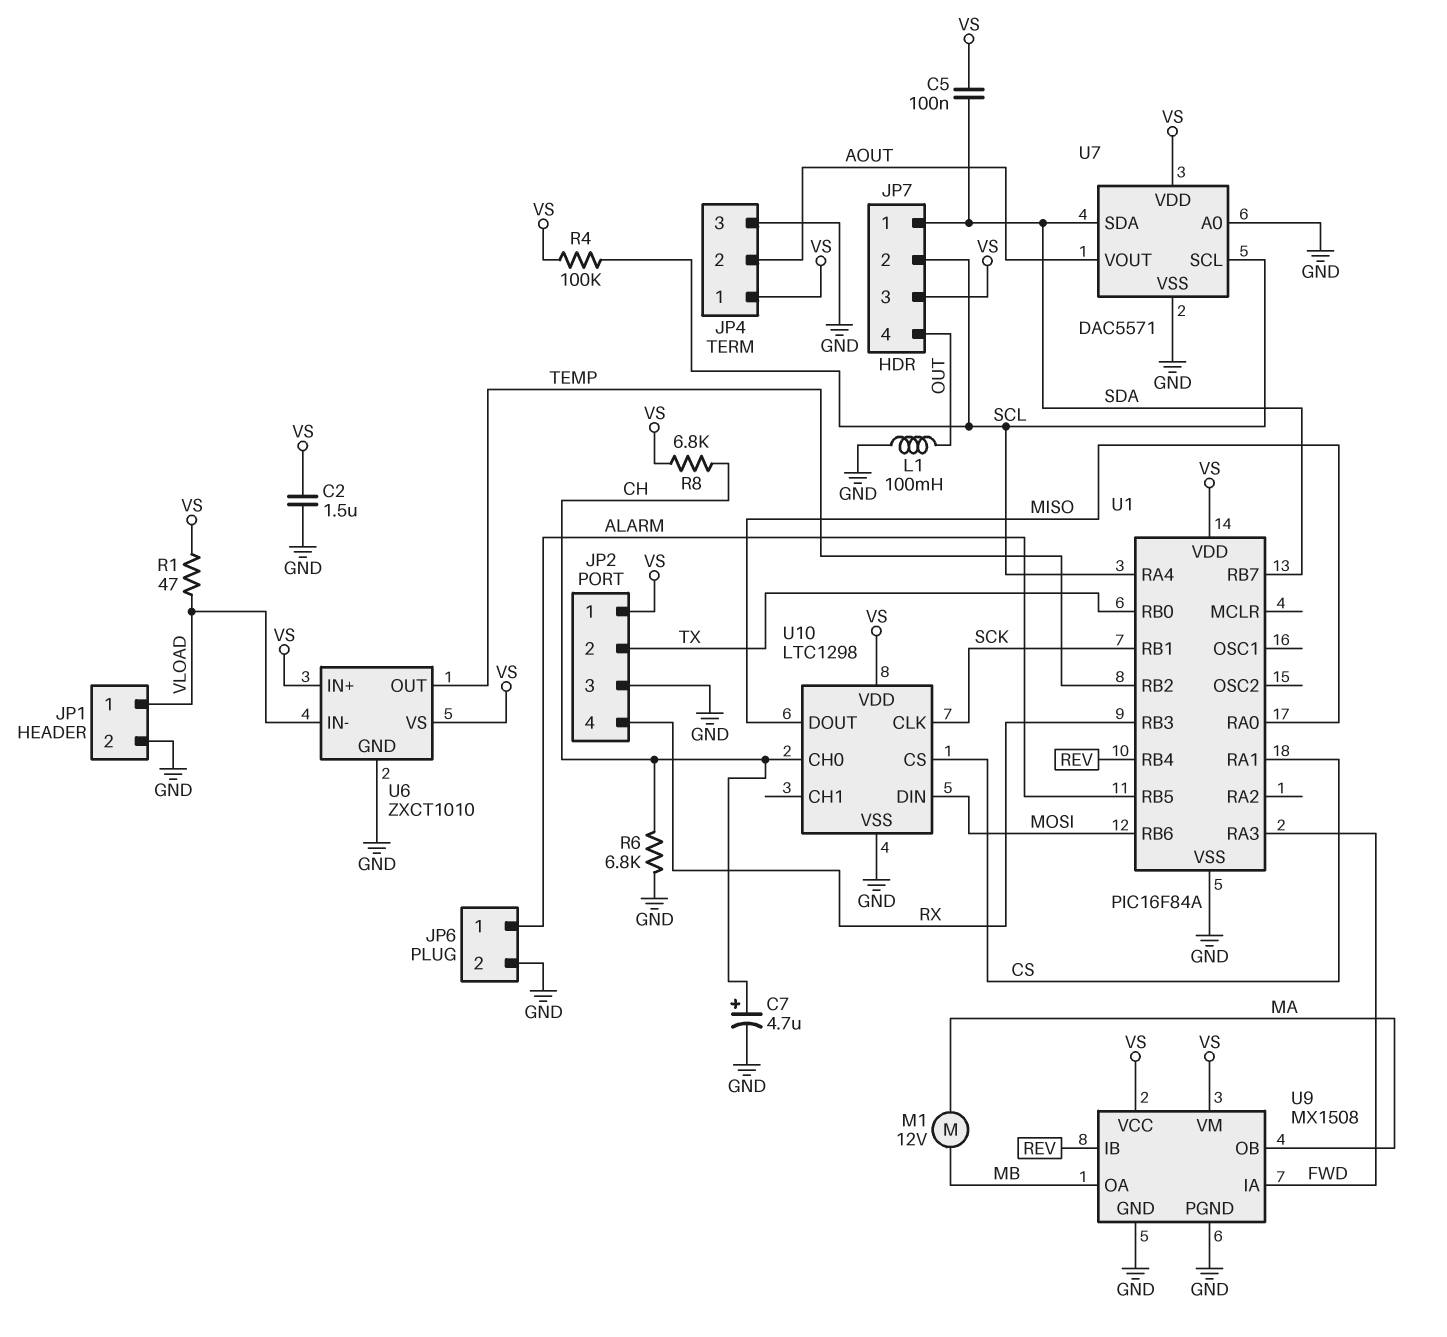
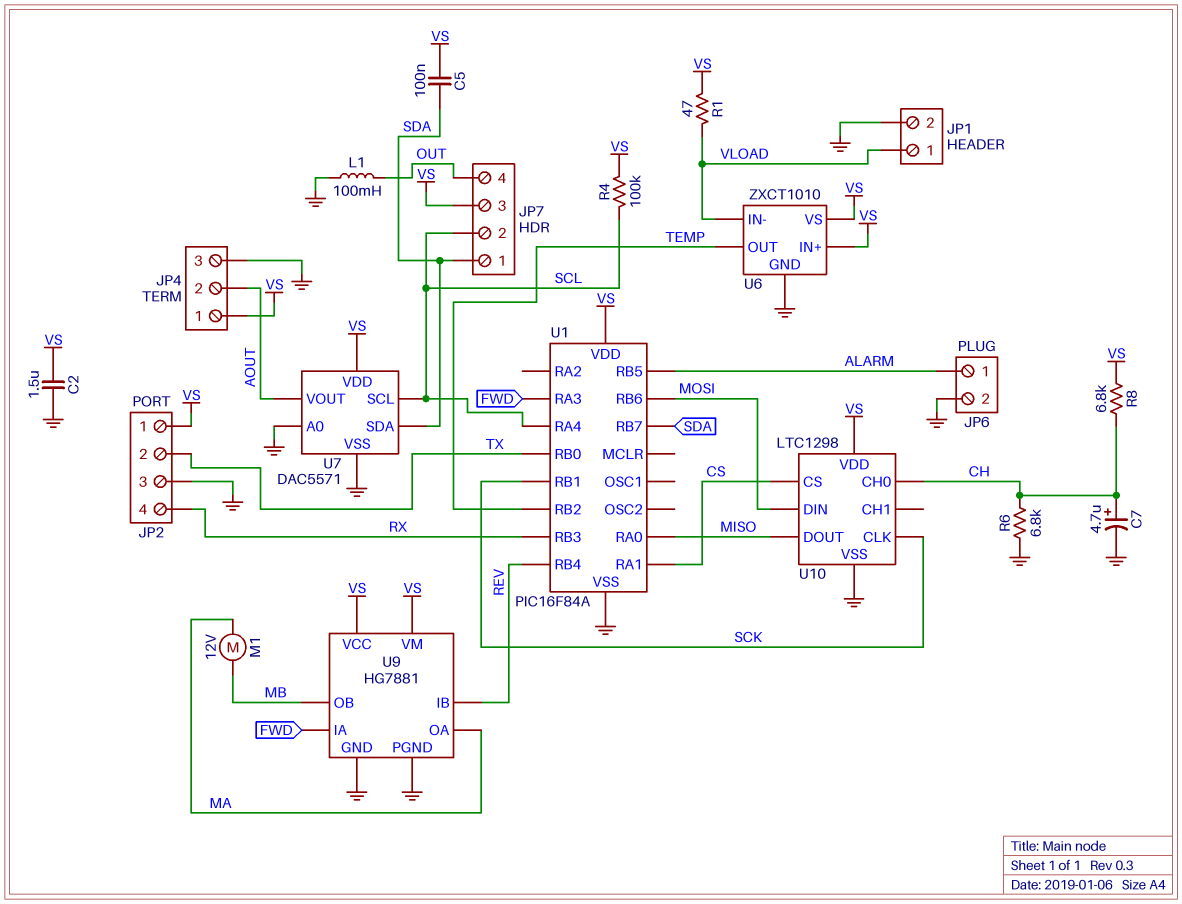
U9: MX1508 -> HG7881
U9 pin OA: MB -> MA
U9 pin OB: MA -> MB

